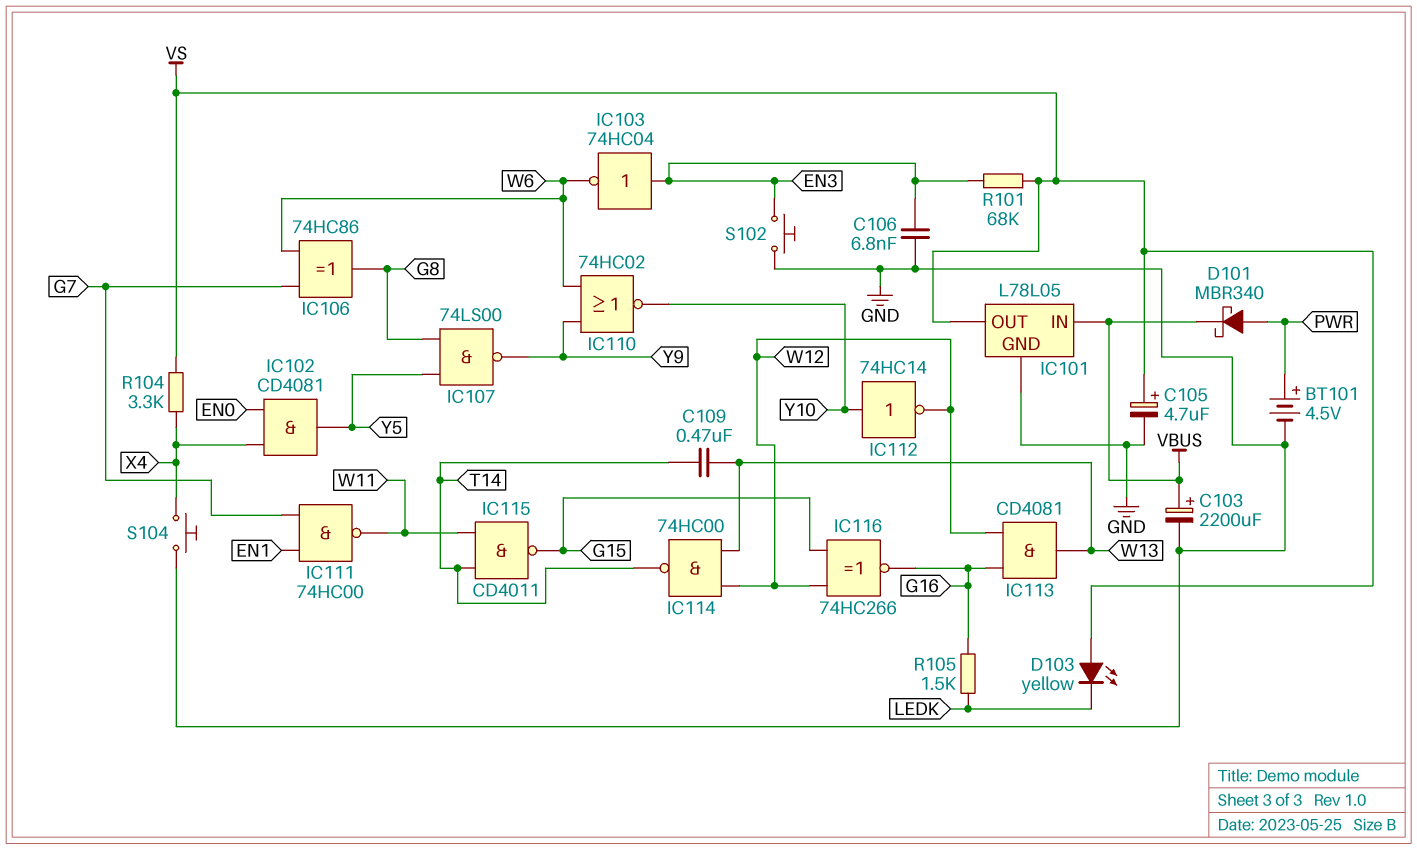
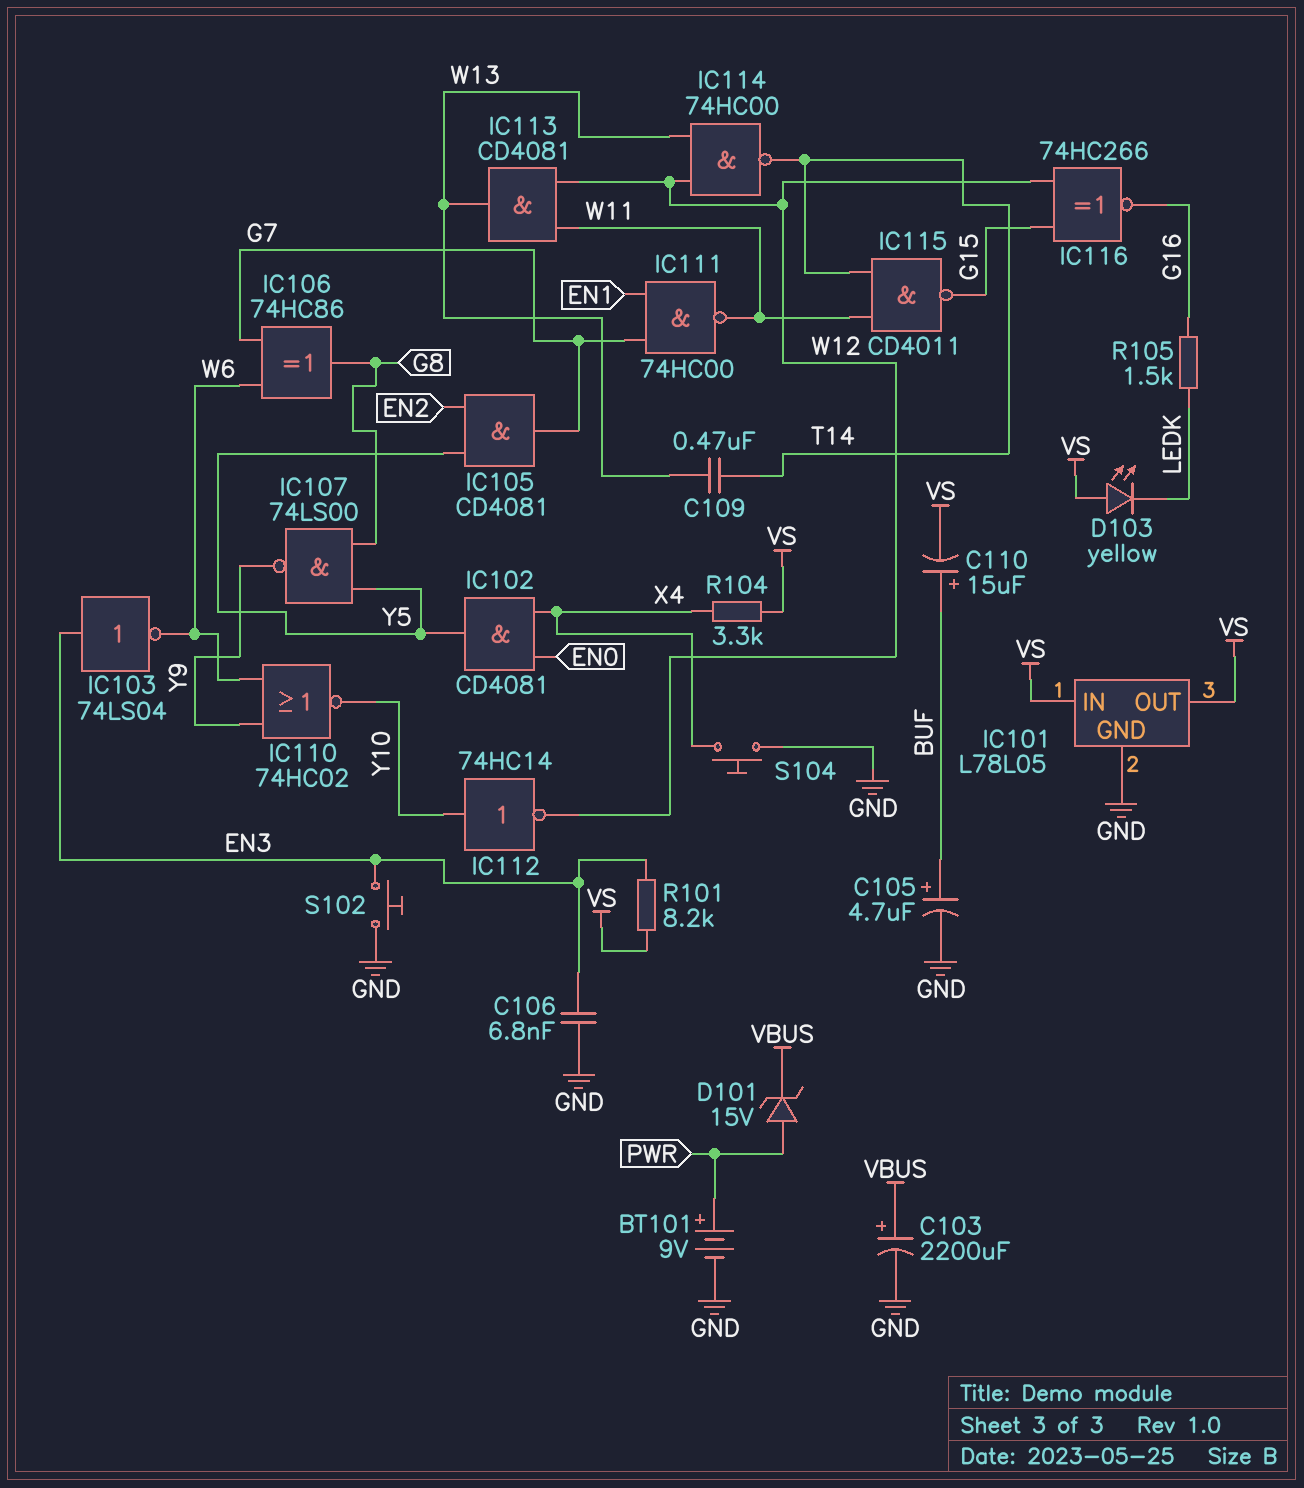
BT101: 4.5V (plus PWR, minus GND) -> 9V (plus PWR, minus GND)
C105: 4.7uF (plus VS, minus GND) -> 4.7uF (plus BUF, minus GND)
C110: none -> 15uF (plus BUF, minus VS)
D101: schottky MBR340 (A PWR, K VBUS) -> zener 15V (A PWR, K VBUS)
IC101 pin IN: VBUS -> VS
IC103: NOT 74HC04 (in EN3, out W6) -> NOT 74LS04 (in EN3, out W6)
IC105: none -> AND CD4081 (in EN2, in Y5, out G7)
IC113: AND CD4081 (in G16, in W12, out W13) -> AND CD4081 (in W11, in W12, out W13)
R101: 68k (EN3, VS) -> 8.2k (EN3, VS)

